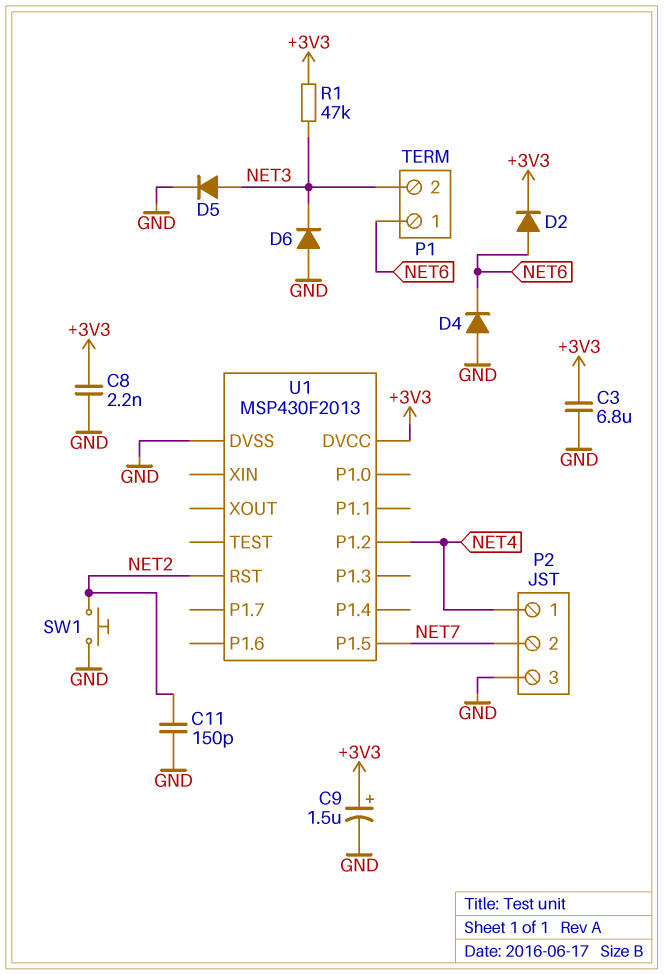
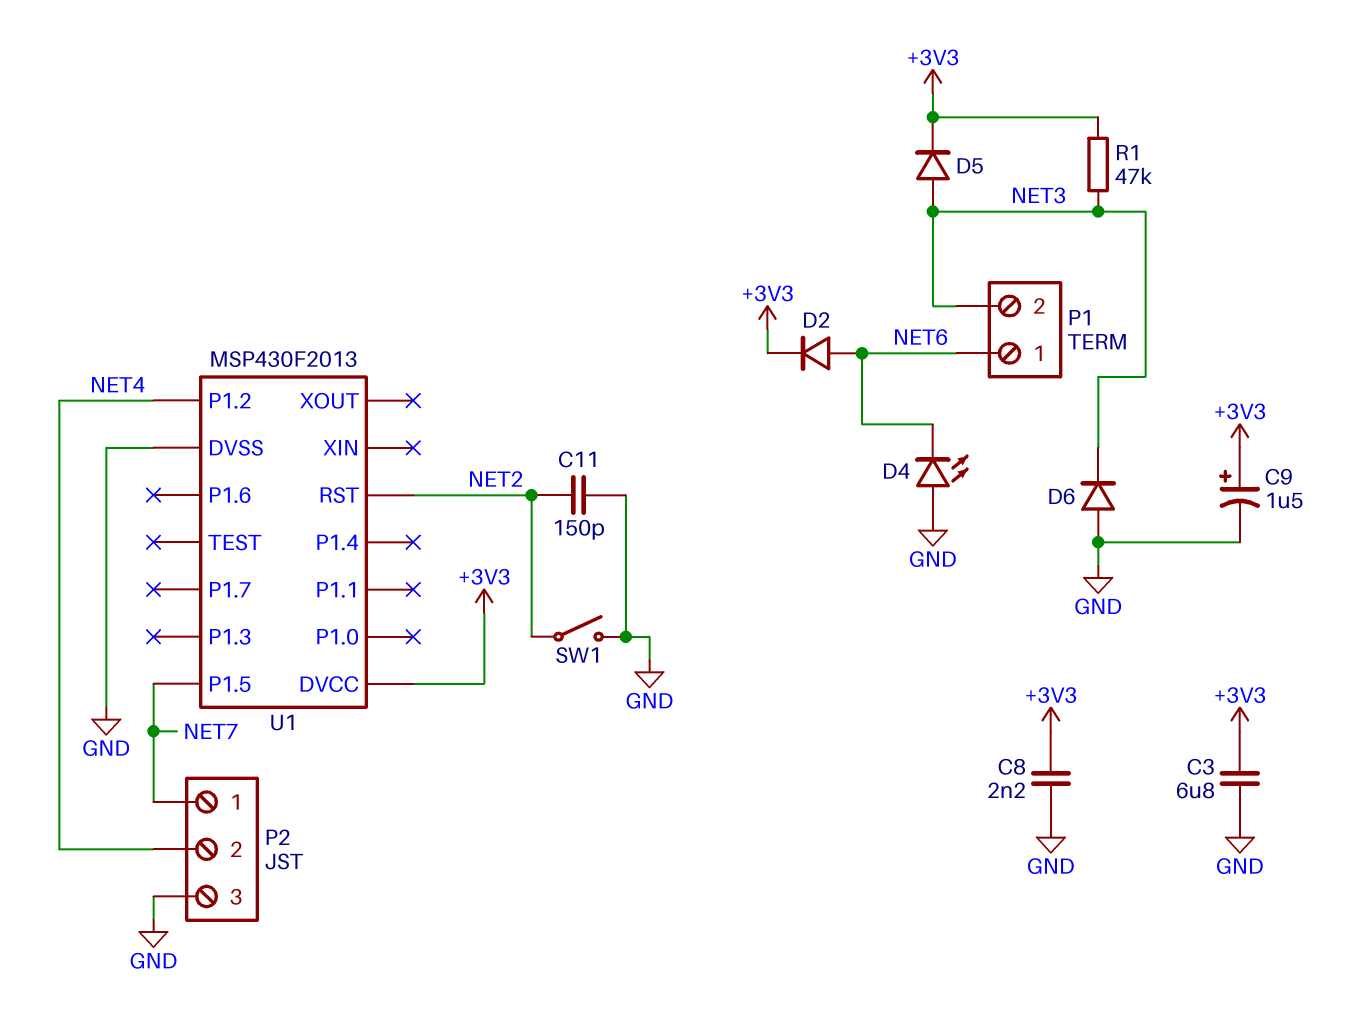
D4: diode (A GND, K NET6) -> LED (A GND, K NET6)
D5: diode (A NET3, K GND) -> diode (A NET3, K +3V3)
P2 pin 1: NET4 -> NET7
P2 pin 2: NET7 -> NET4
SW1: button (GND, NET2) -> switch (GND, NET2)

